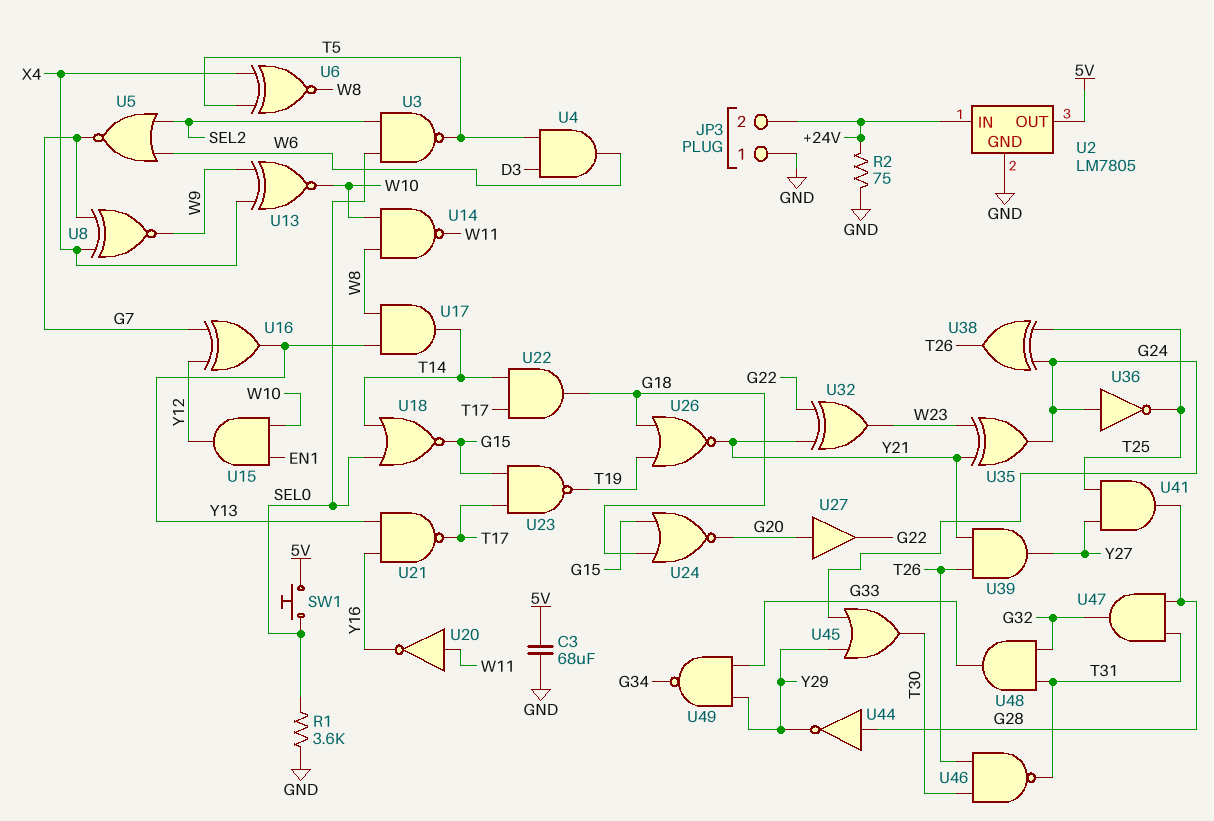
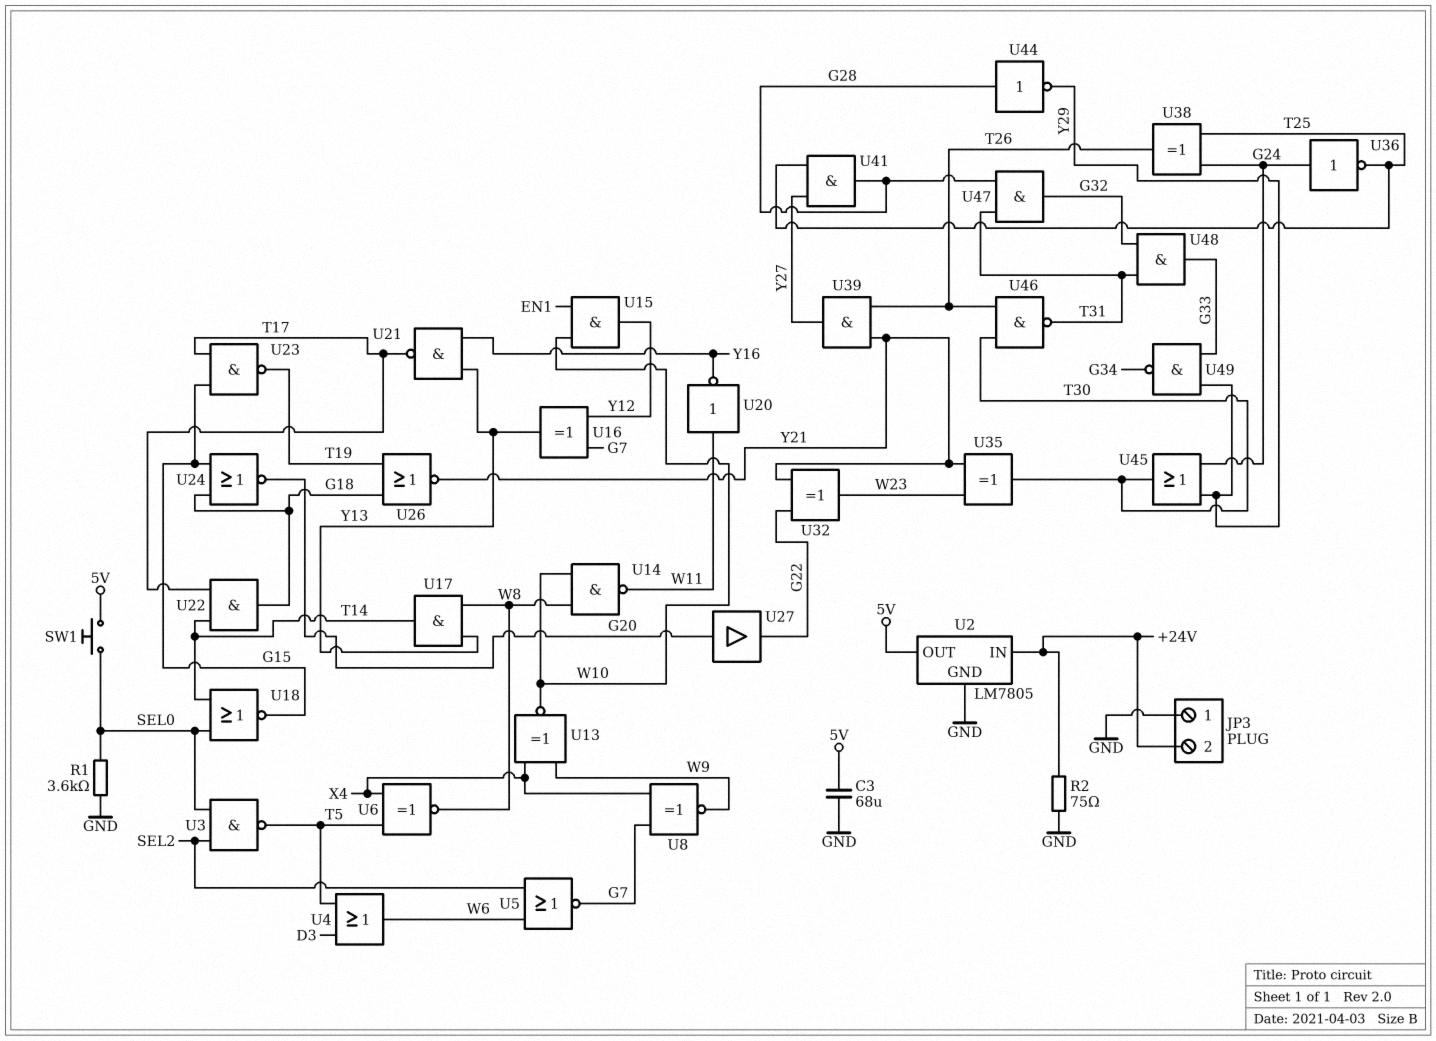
U4: AND (in D3, in T5, out W6) -> OR (in D3, in T5, out W6)
U35: XOR (in W23, in Y21, out G24) -> XOR (in W23, in Y21, out T30)

